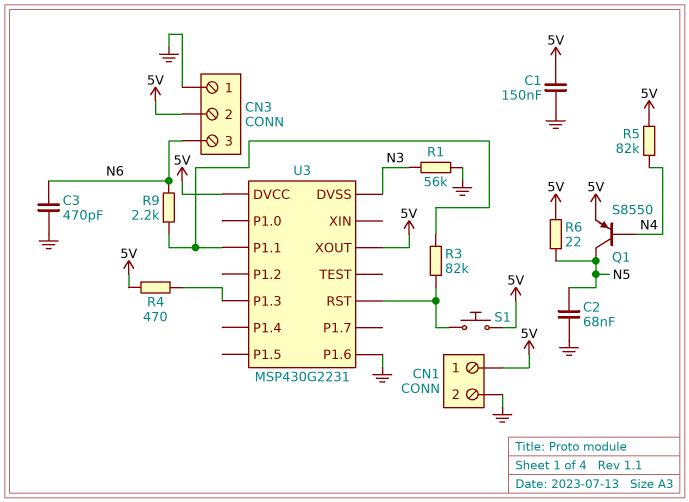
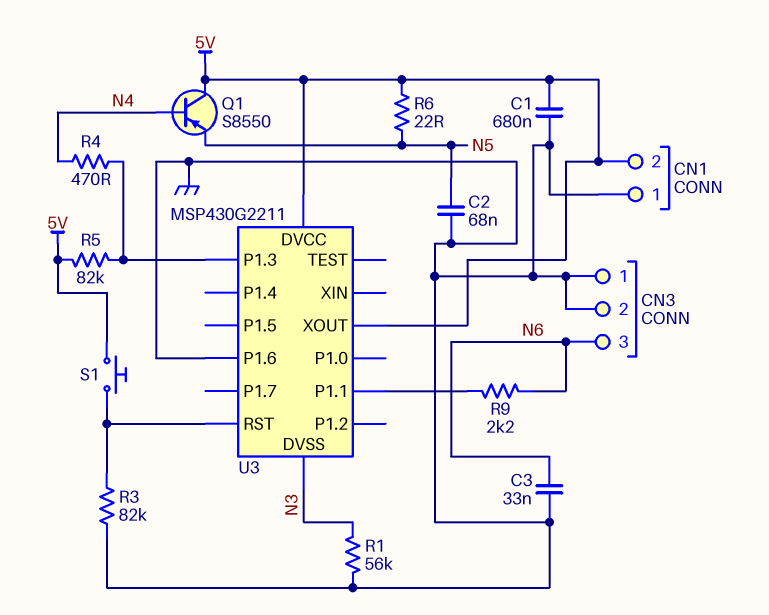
C1: 150nF (5V, GND) -> 680nF (5V, GND)
C3: 470pF (GND, N6) -> 33nF (GND, N6)
CN1 pin 1: 5V -> GND
CN1 pin 2: GND -> 5V
CN3 pin 2: 5V -> GND
Q1: PNP S8550 (B N4, C N5, E 5V) -> PNP S8550 (B N4, C 5V, E N5)
R3: 82k (U3/P1.1, U3/RST) -> 82k (GND, U3/RST)
R4: 470 (5V, U3/P1.3) -> 470 (N4, U3/P1.3)
R5: 82k (5V, N4) -> 82k (5V, U3/P1.3)
U3: MSP430G2231 -> MSP430G2211

